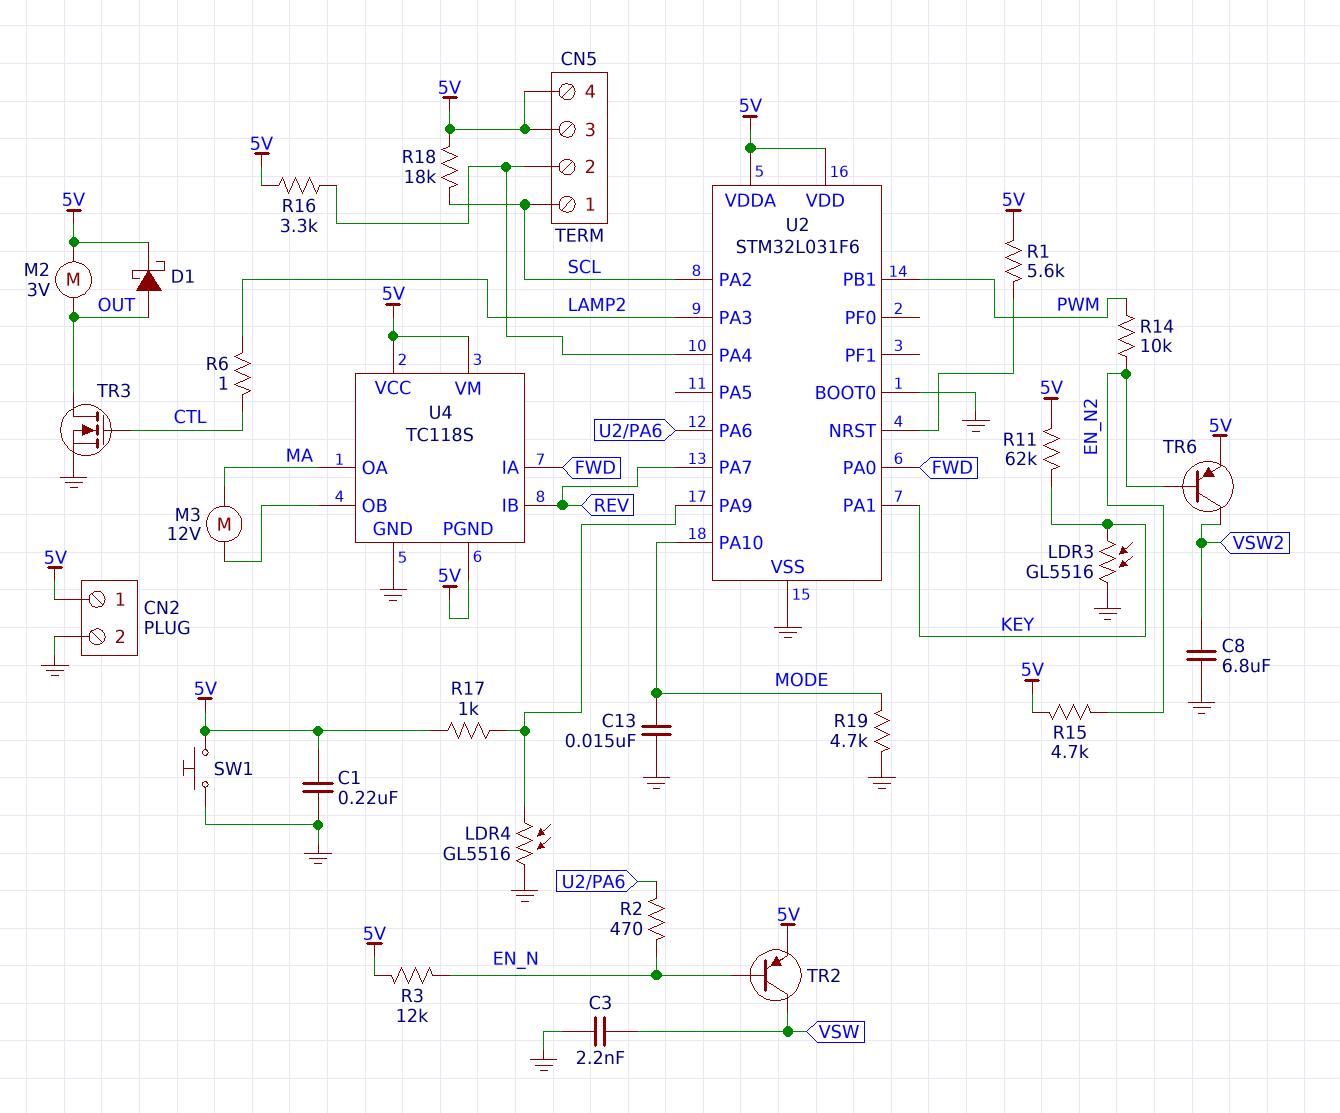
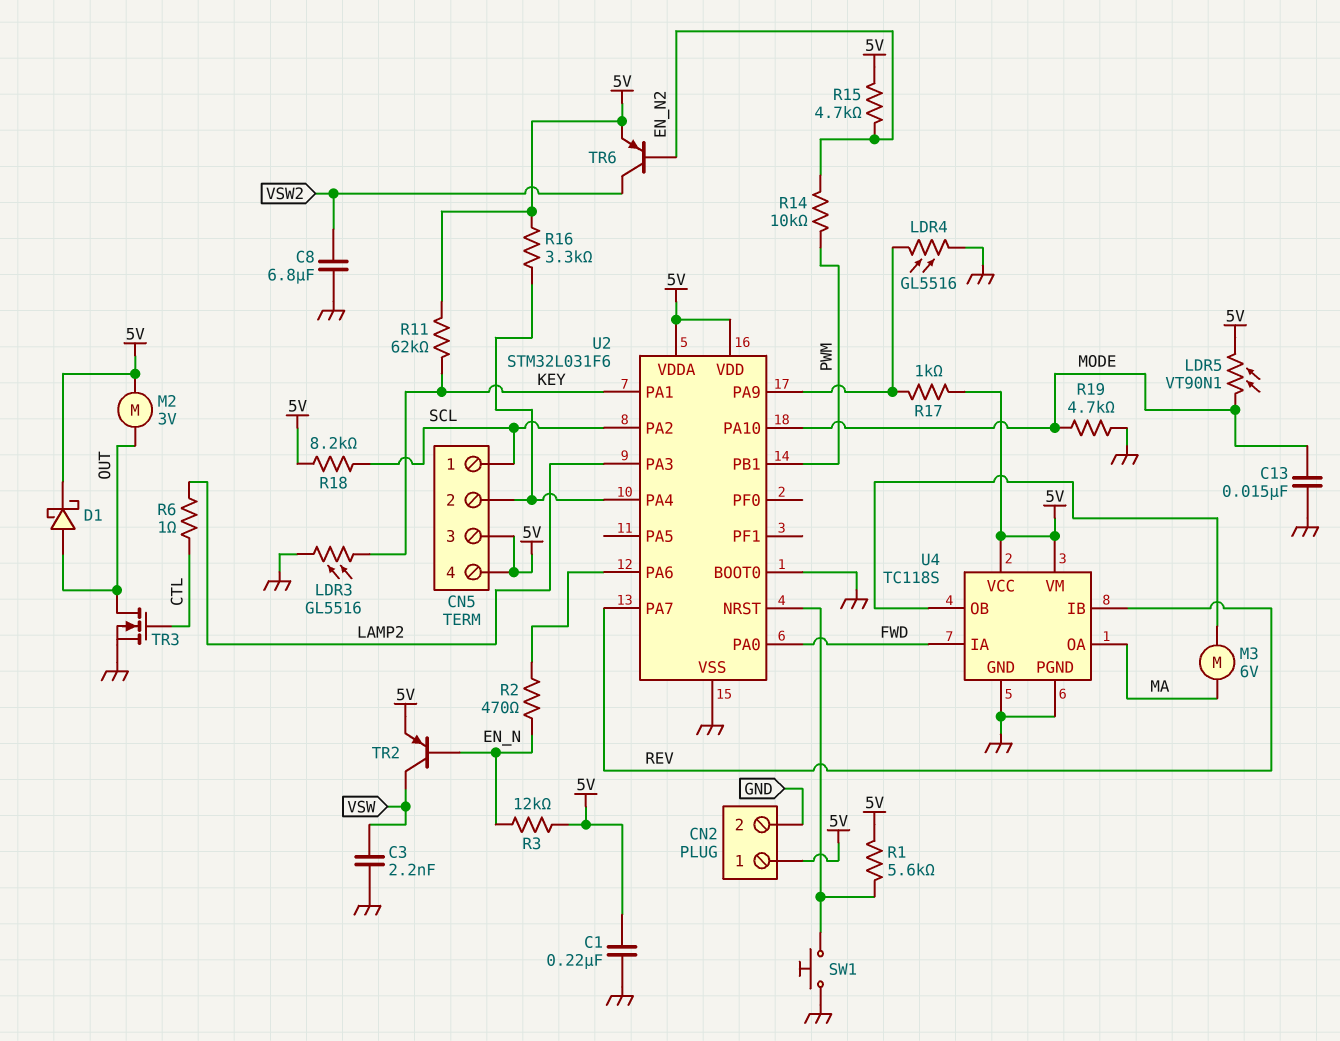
LDR5: none -> VT90N1 (5V, MODE)
M3: motor 12V (MA, U4/OB) -> motor 6V (MA, U4/OB)
R18: 18k (5V, SCL) -> 8.2k (5V, SCL)
SW1: button (5V, GND) -> button (GND, U2/NRST)
U4 pin PGND: 5V -> GND

